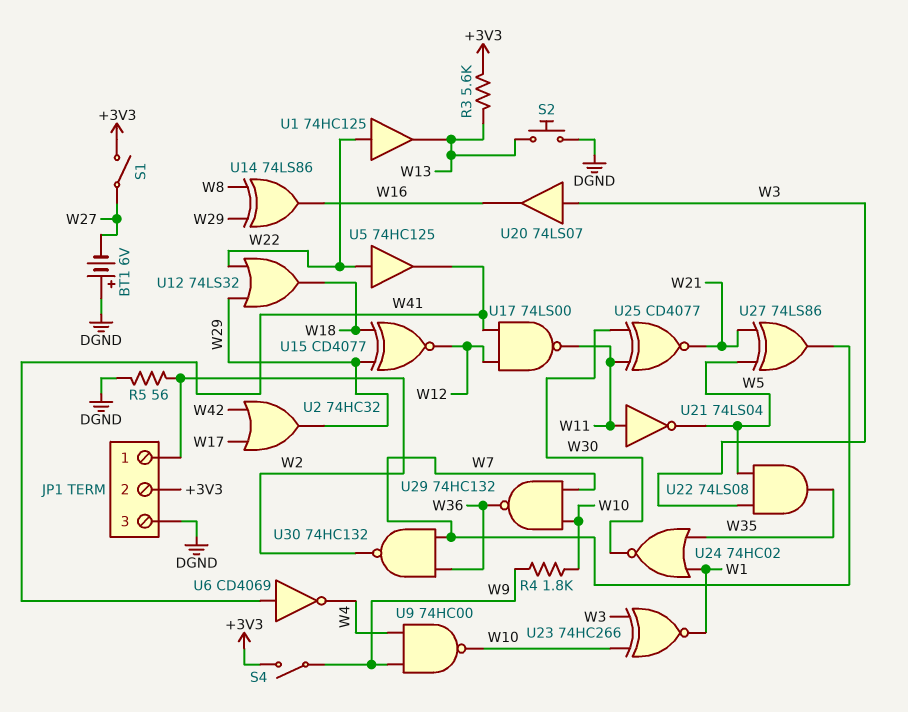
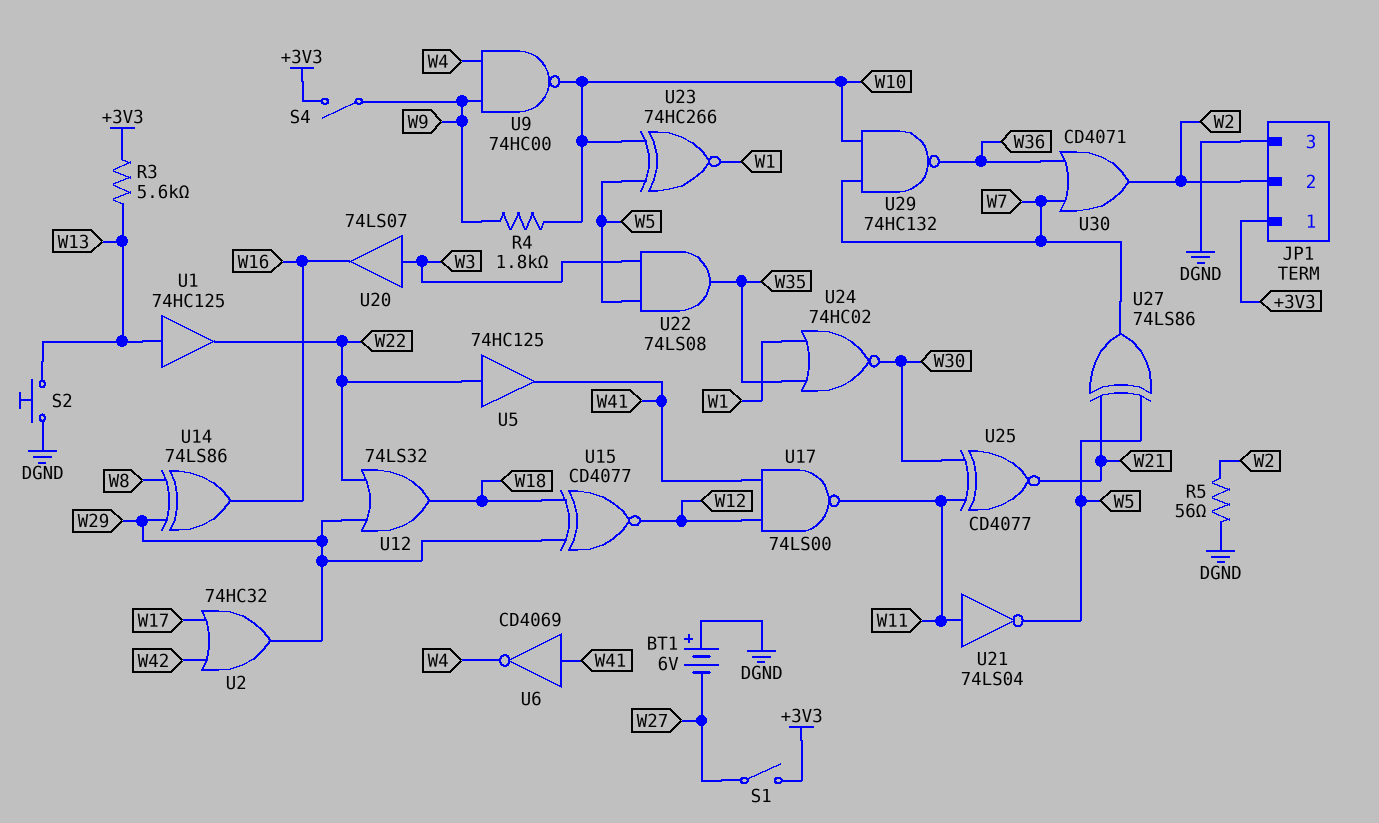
JP1 pin 1: W2 -> +3V3
JP1 pin 2: +3V3 -> W2
U1: buffer 74HC125 (in W22, out W13) -> buffer 74HC125 (in W13, out W22)
U23: XNOR 74HC266 (in W3, in W10, out W1) -> XNOR 74HC266 (in W5, in W10, out W1)
U30: NAND 74HC132 (in W7, in W36, out W2) -> OR CD4071 (in W7, in W36, out W2)

